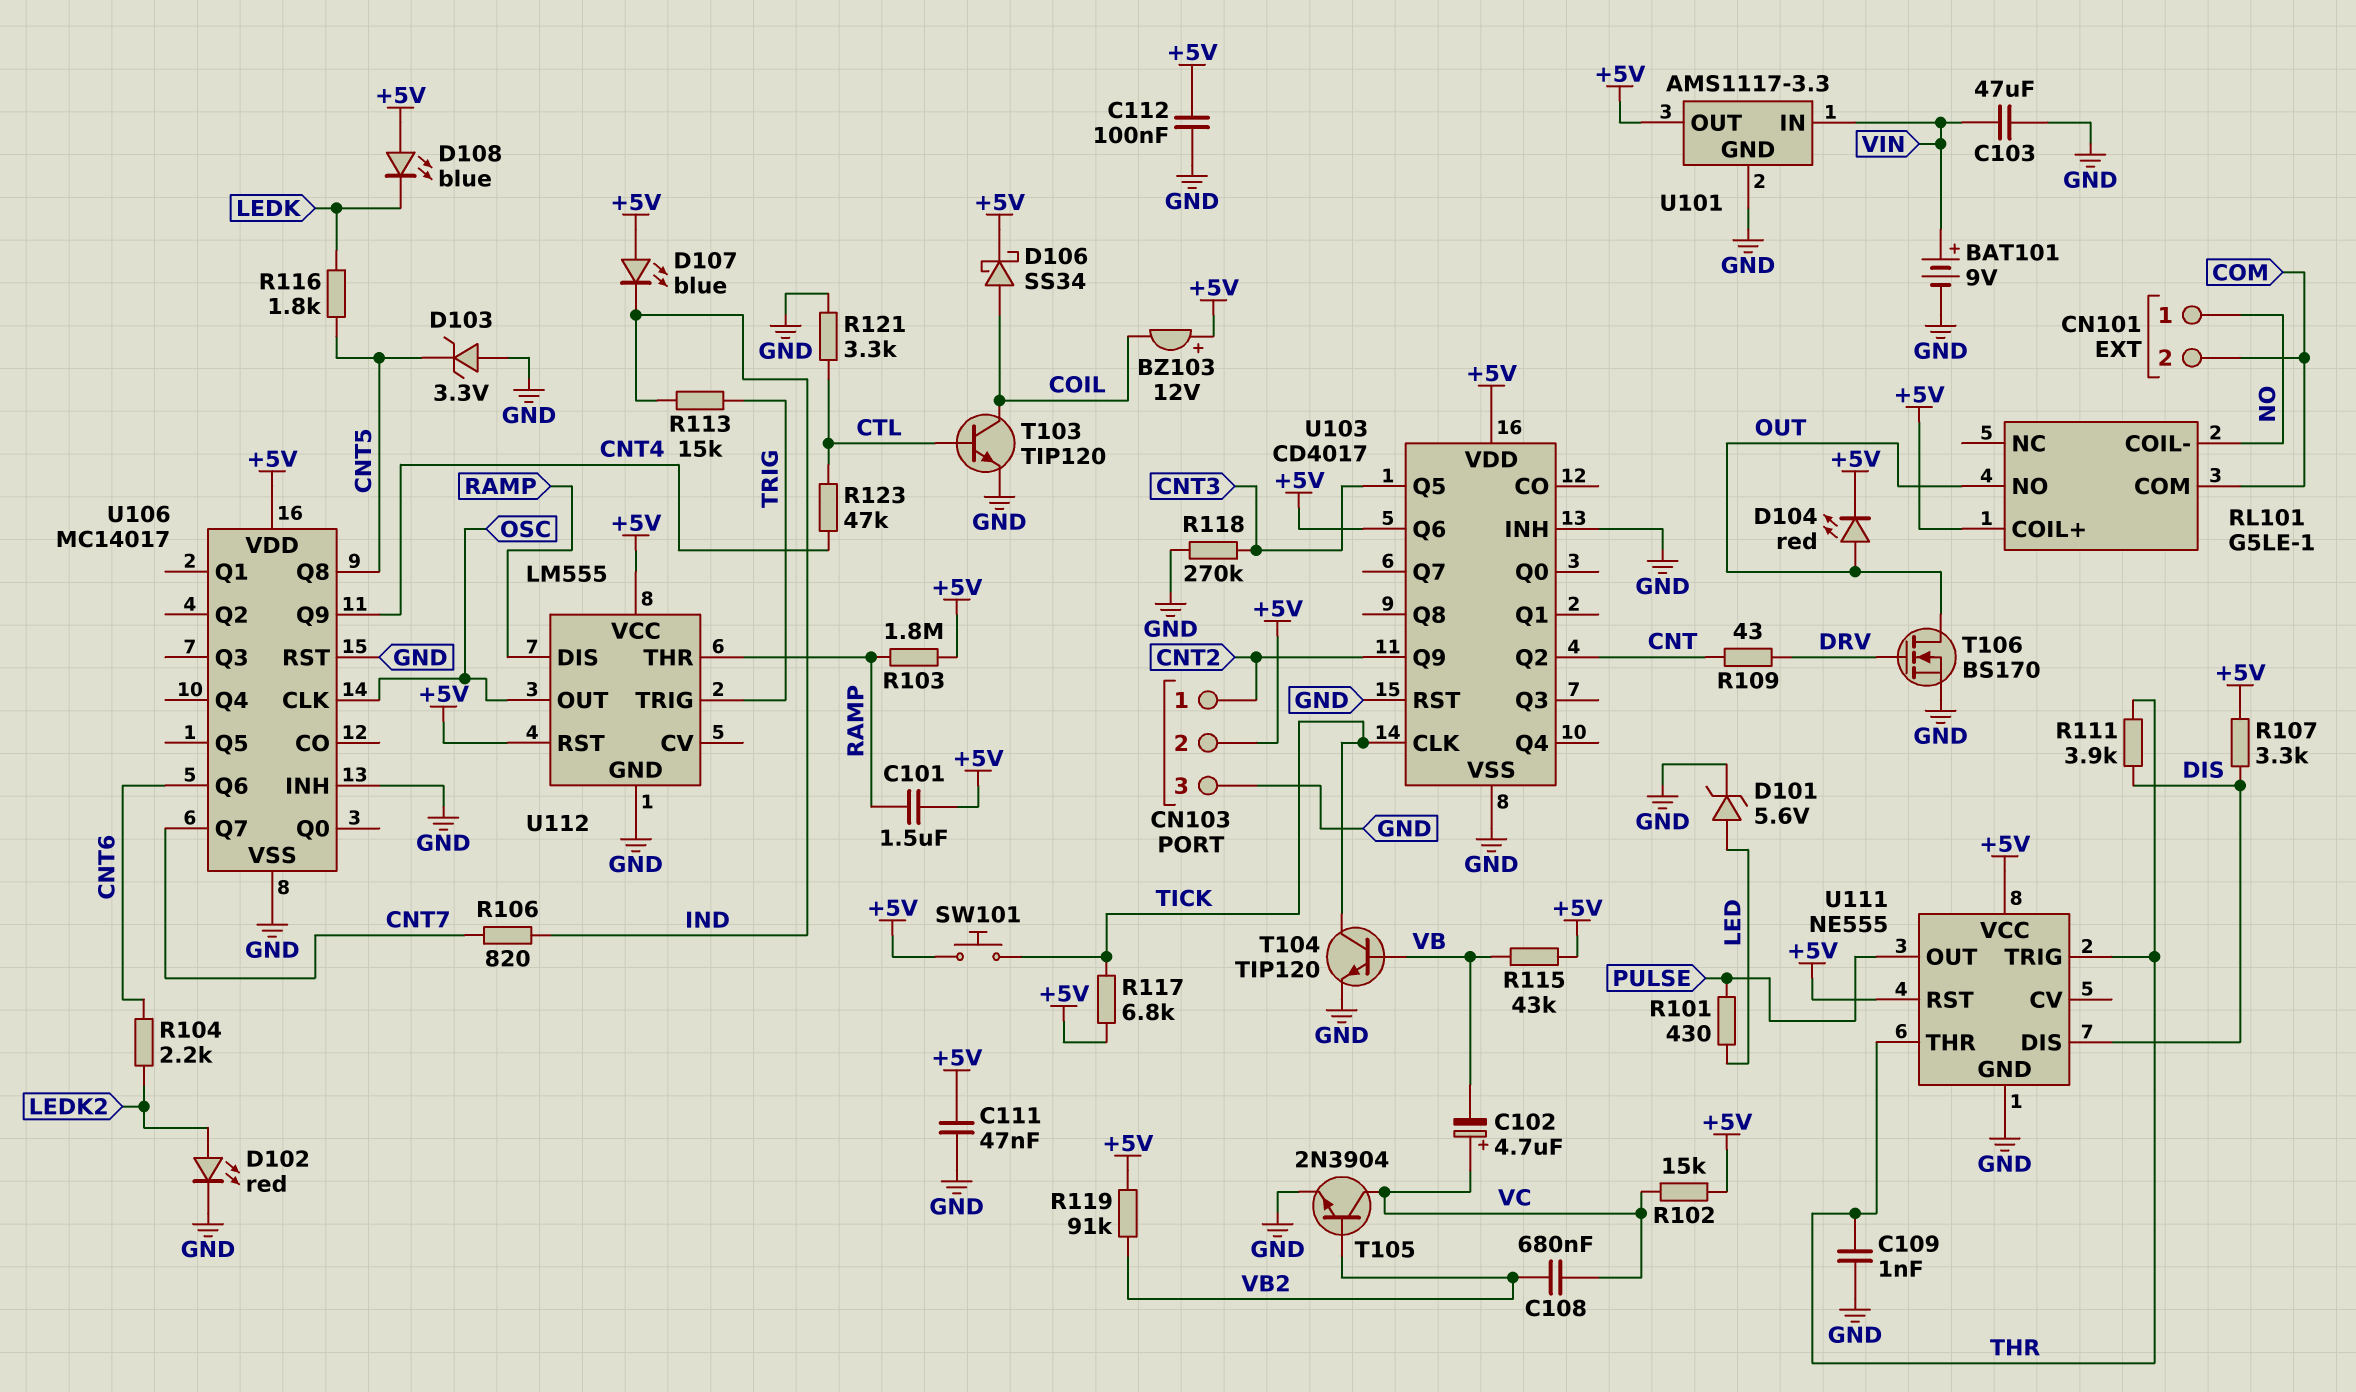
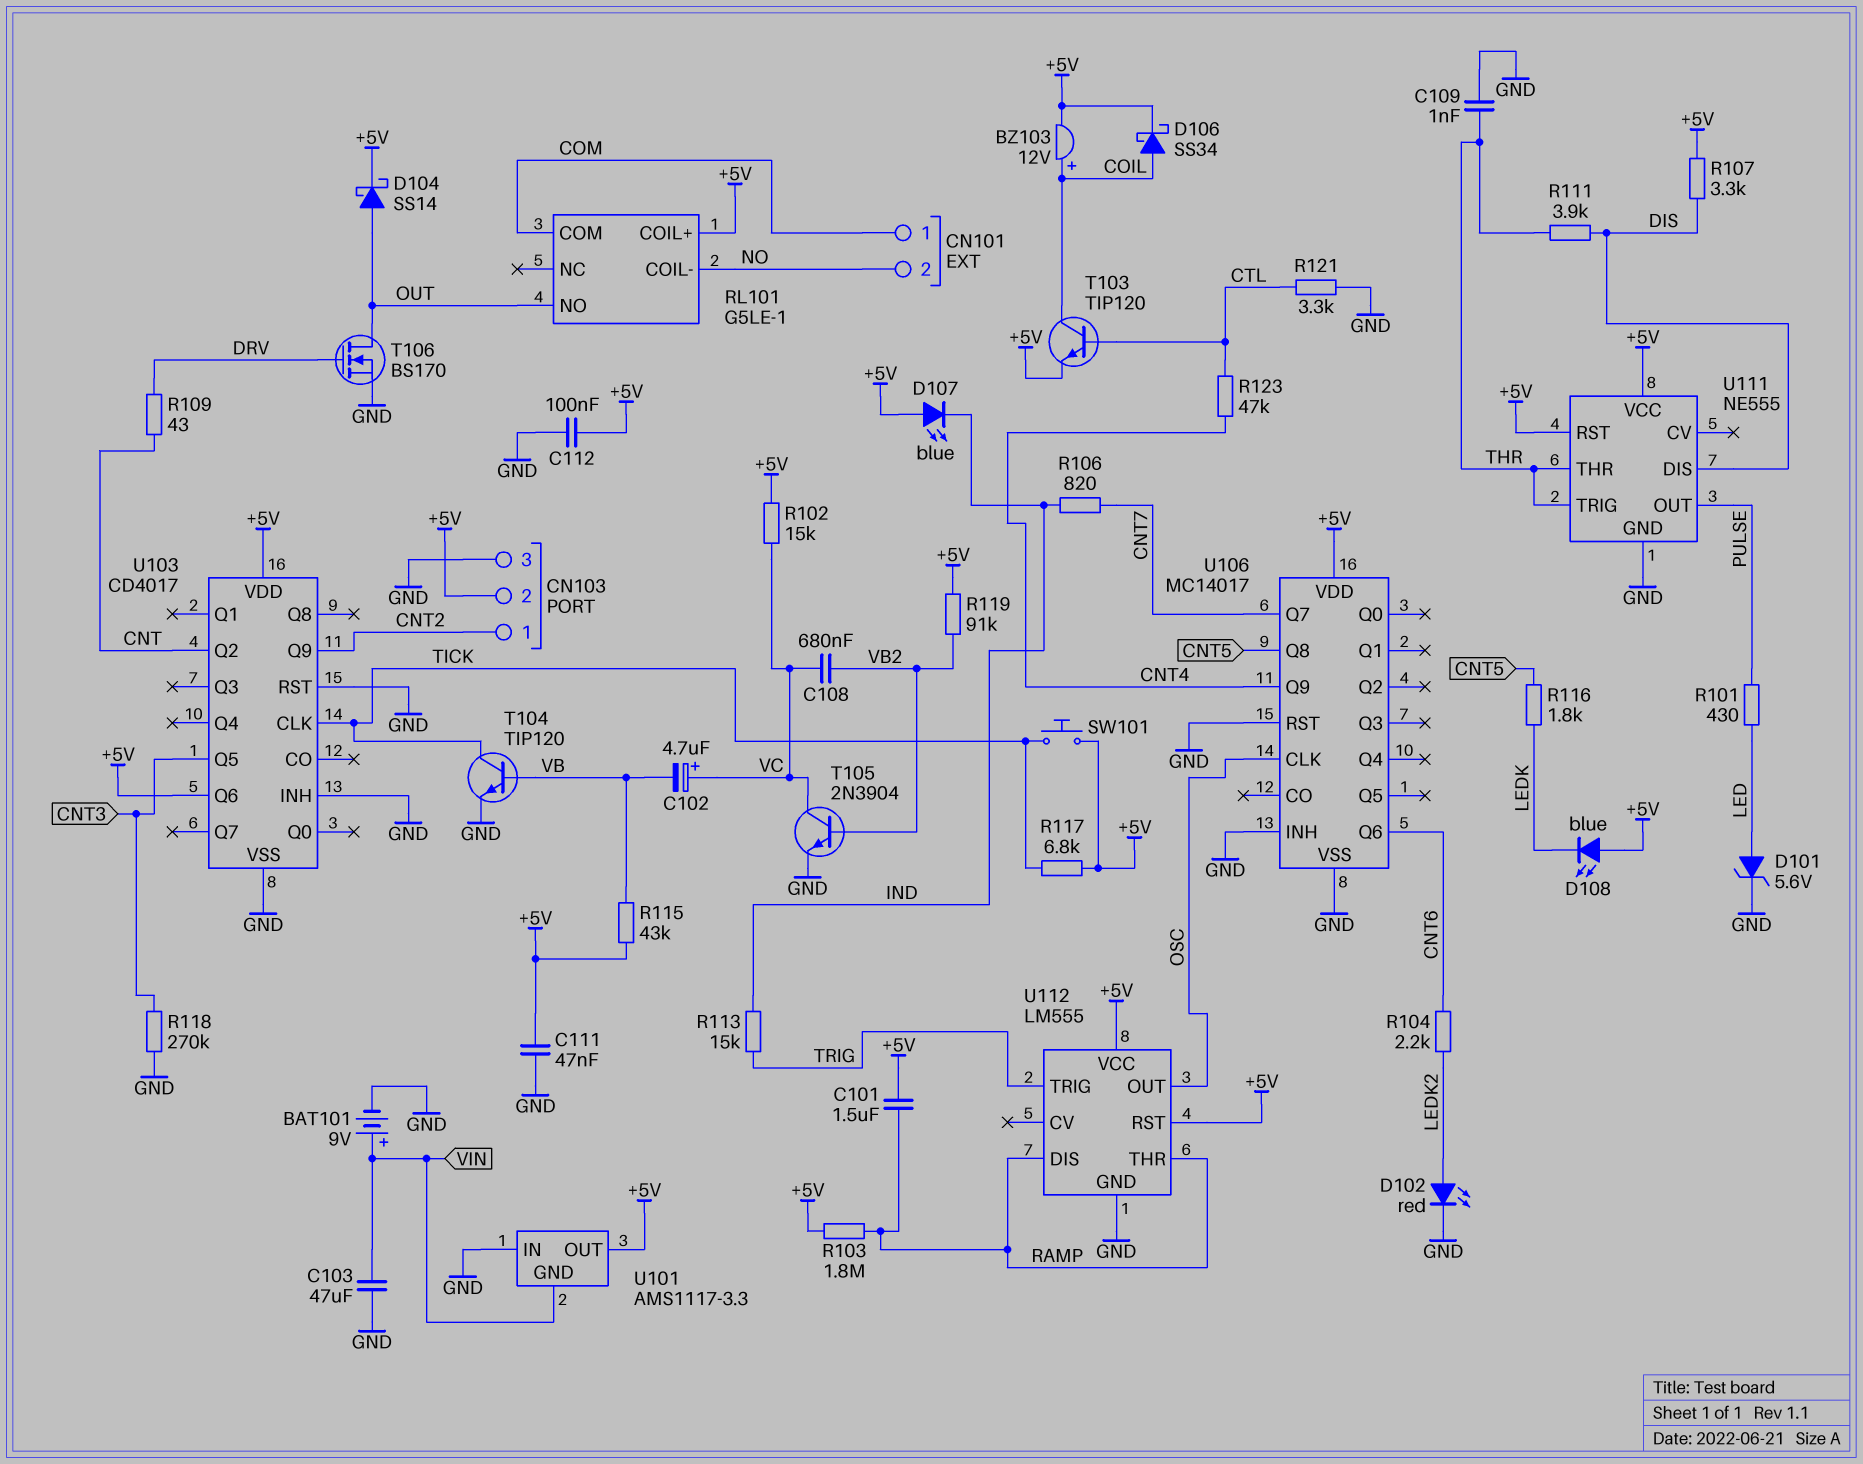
BZ103: buzzer 12V (plus +5V, minus COIL) -> buzzer 12V (plus COIL, minus +5V)
CN101 pin 1: NO -> COM
CN101 pin 2: COM -> NO
D103: zener 3.3V (A GND, K CNT5) -> none
D104: LED red (A OUT, K +5V) -> schottky SS14 (A OUT, K +5V)
T103: NPN TIP120 (B CTL, C COIL, E GND) -> NPN TIP120 (B CTL, C COIL, E +5V)
U101 pin GND: GND -> VIN
U101 pin IN: VIN -> GND

